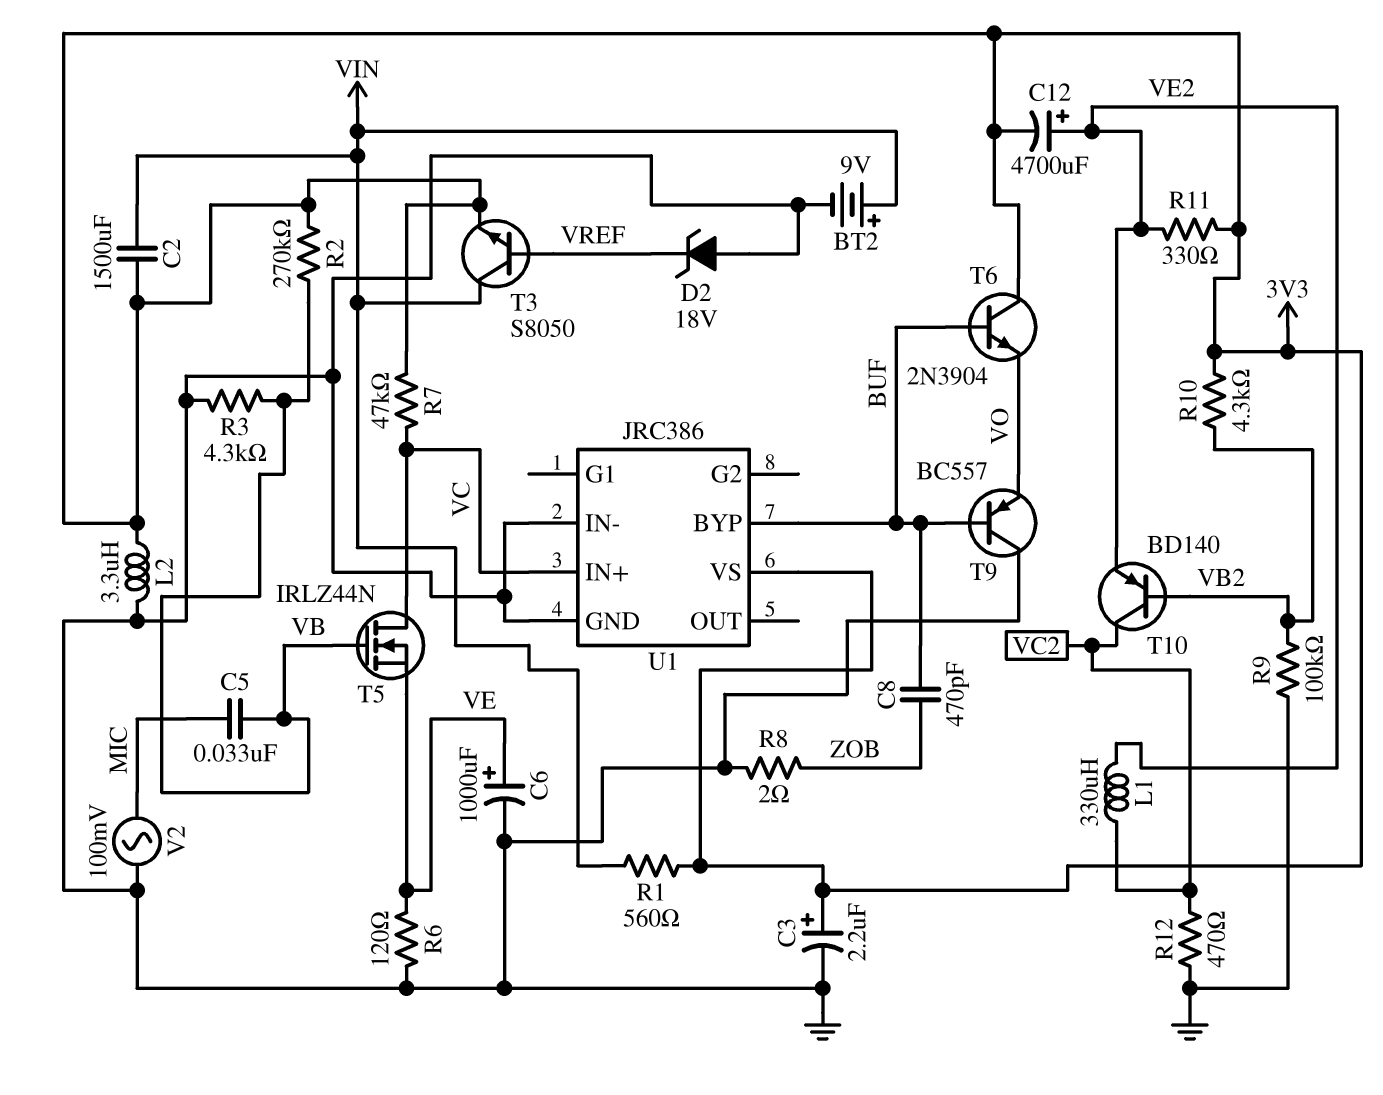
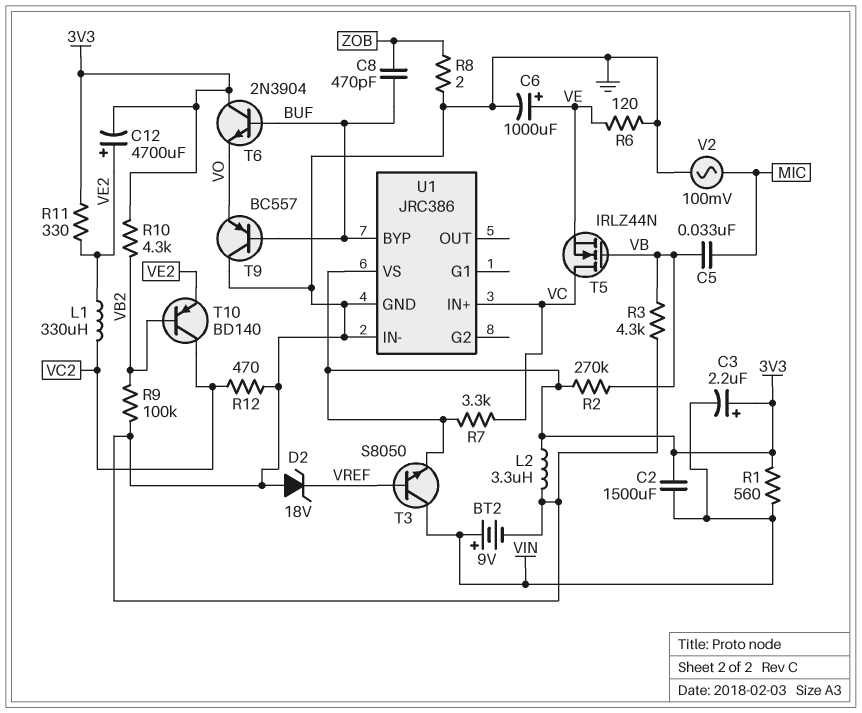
C3: 2.2uF (plus 3V3, minus GND) -> 2.2uF (plus 3V3, minus VIN)
R7: 47k (3V3, VC) -> 3.3k (3V3, VC)

